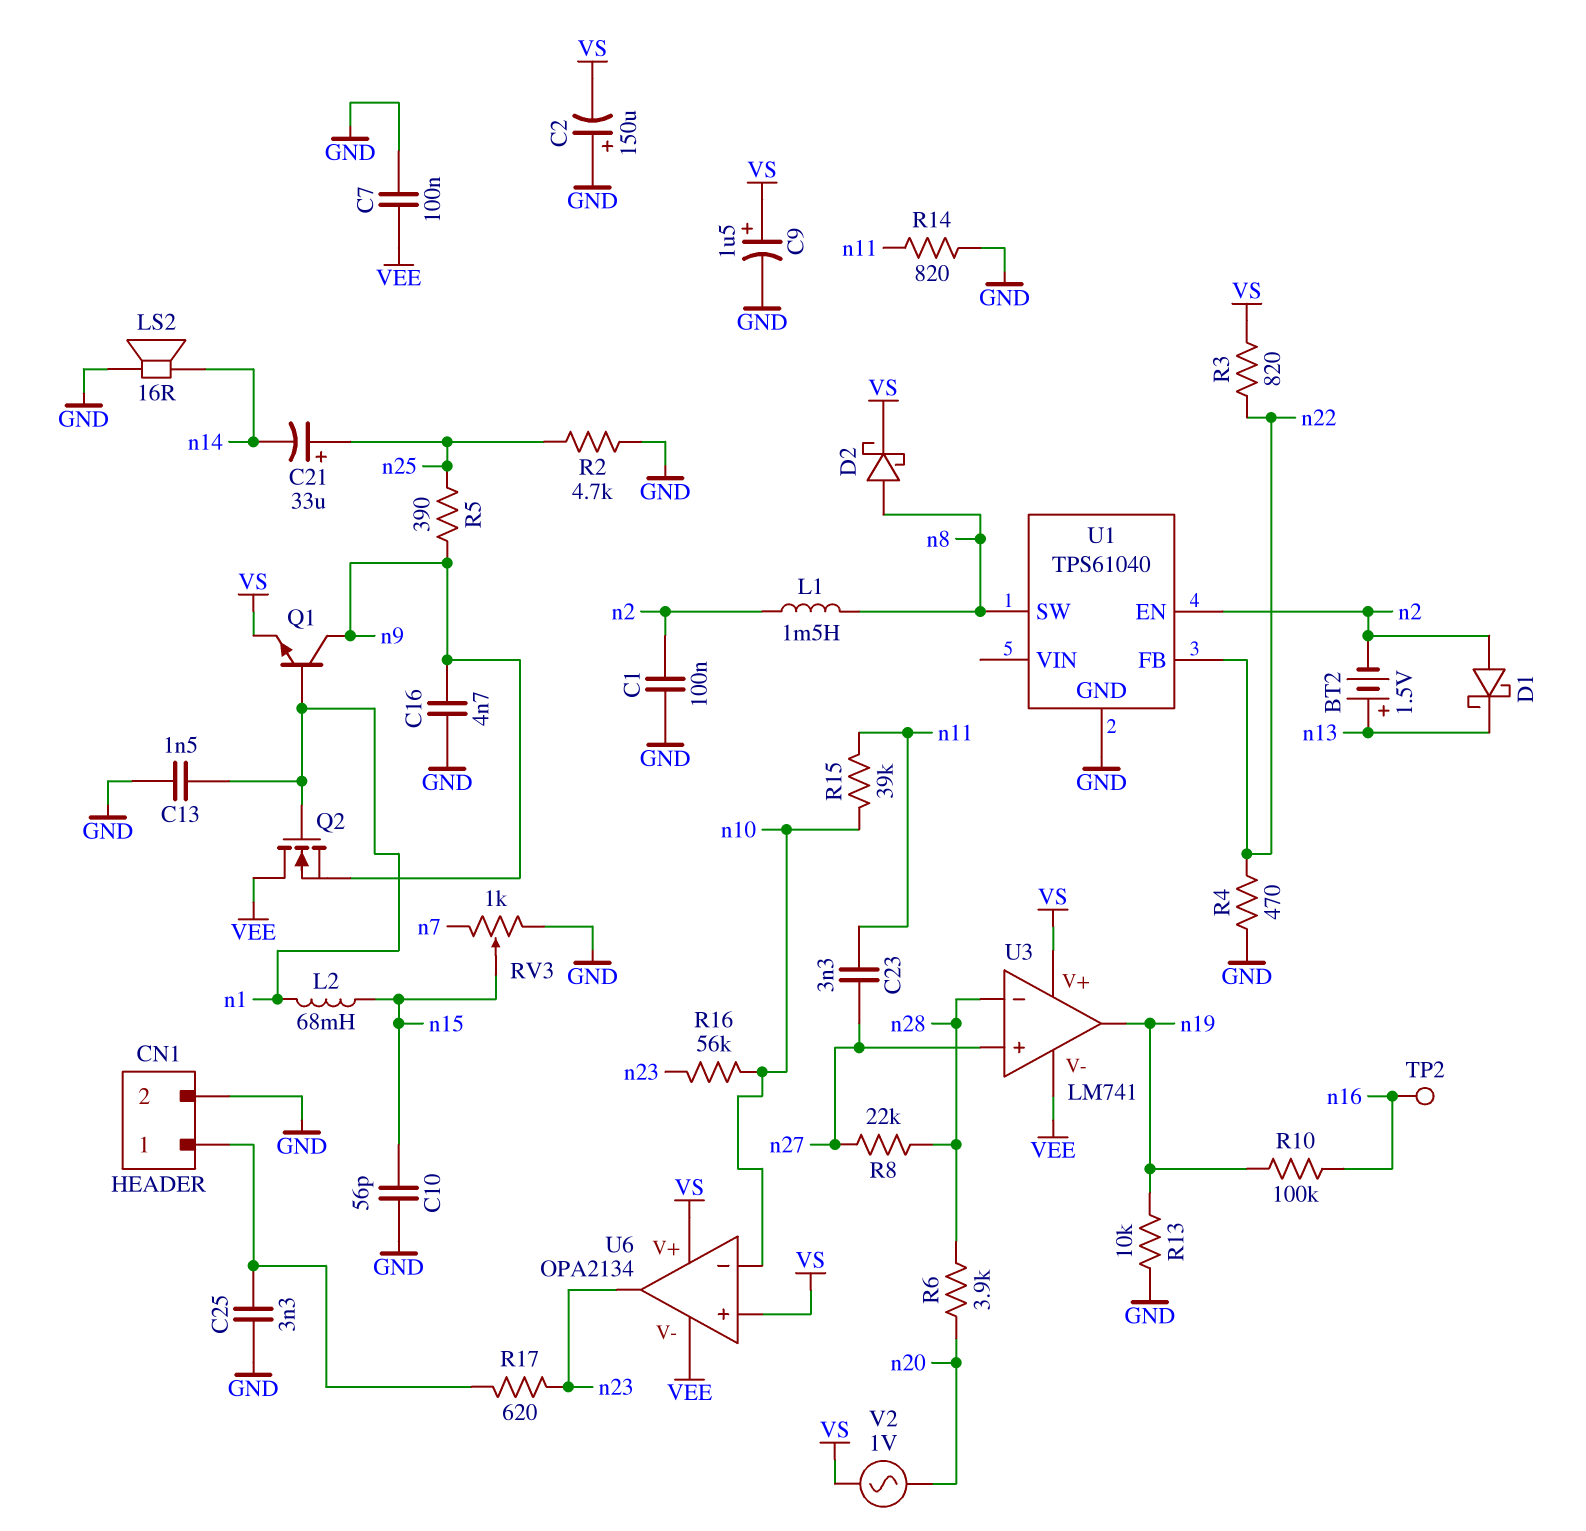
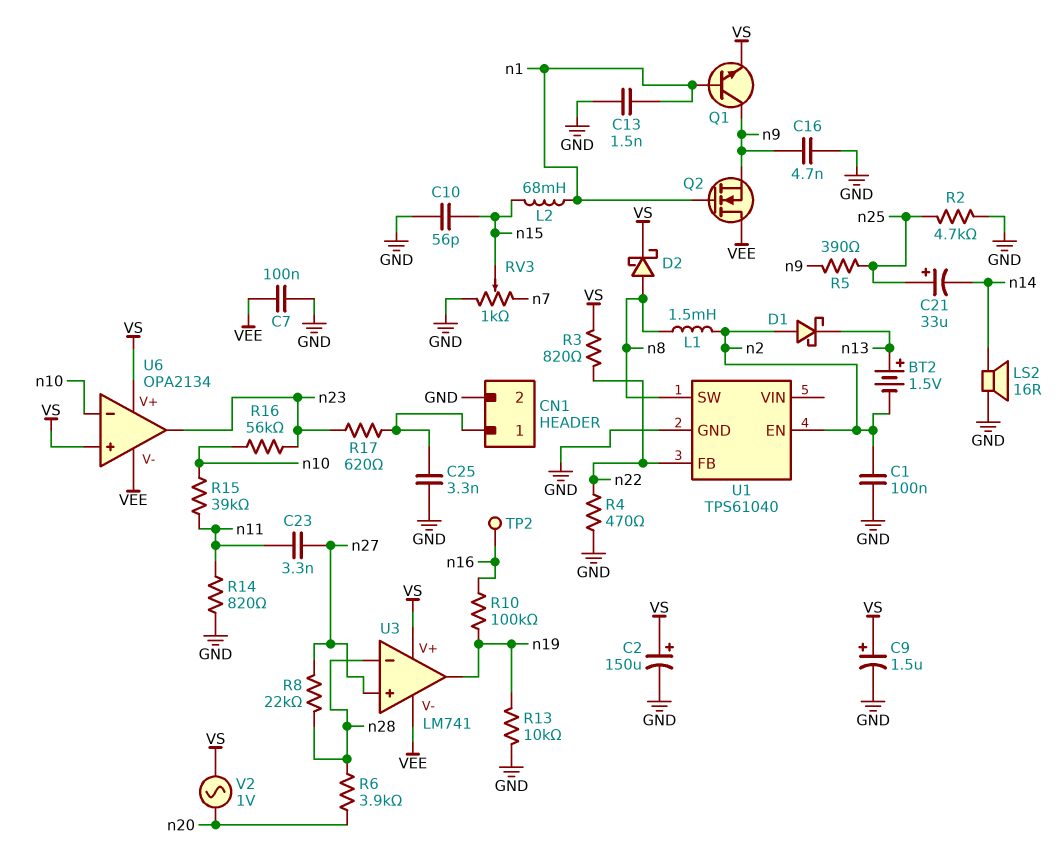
C2: 150uF (plus GND, minus VS) -> 150uF (plus VS, minus GND)

